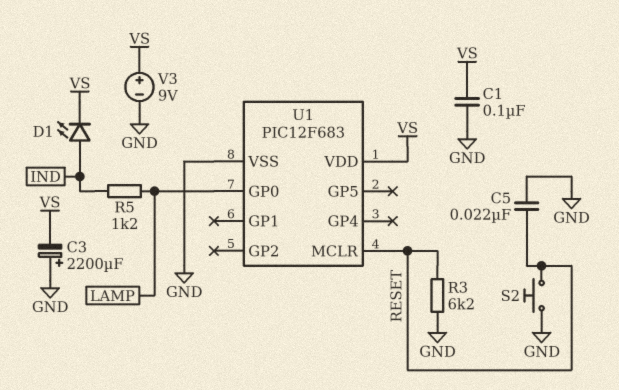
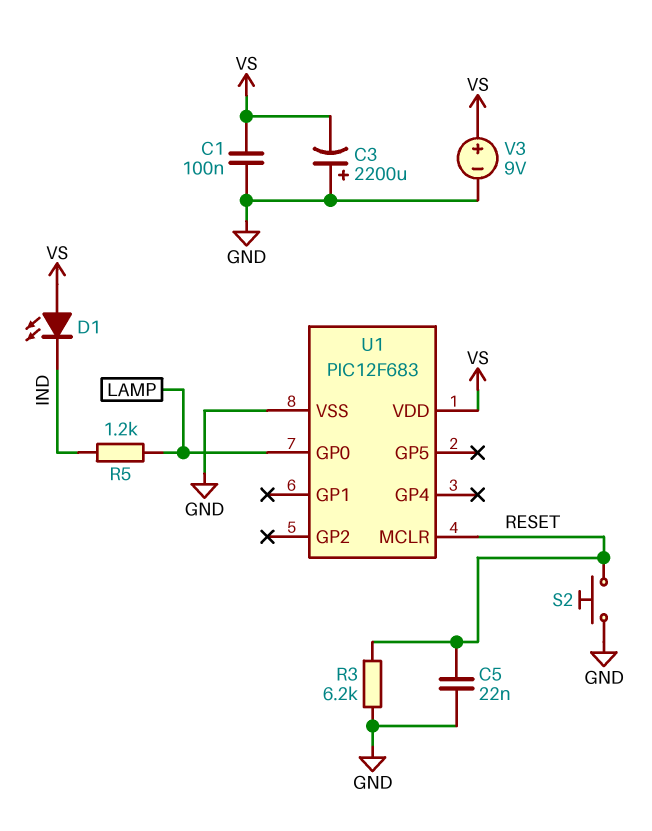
D1: LED (A IND, K VS) -> LED (A VS, K IND)

